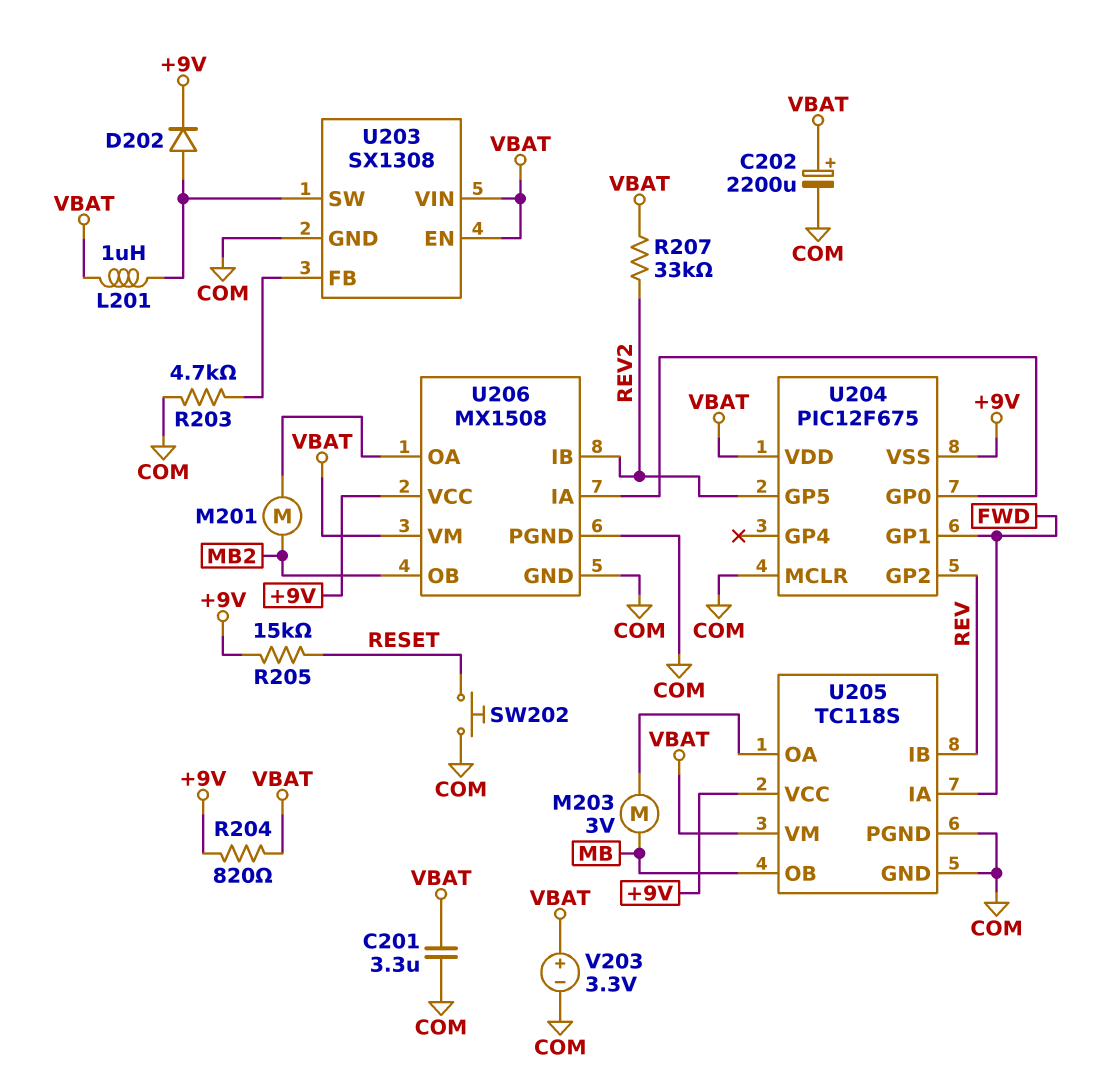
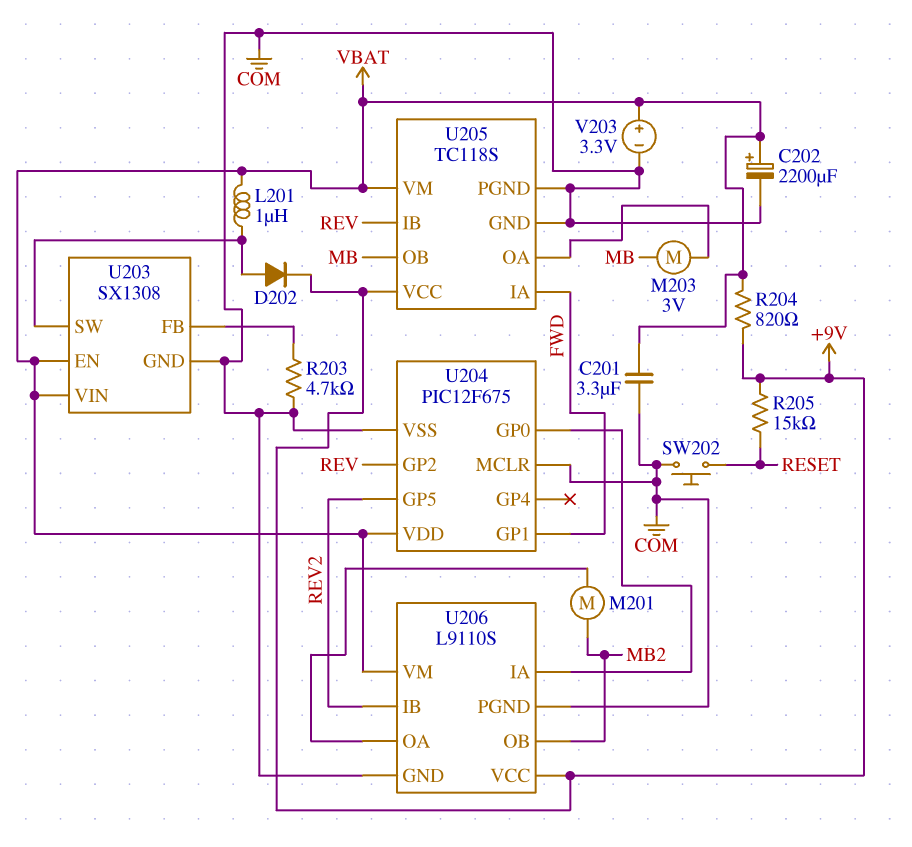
R207: 33k (REV2, VBAT) -> none
U204 pin VSS: +9V -> COM
U206: MX1508 -> L9110S

